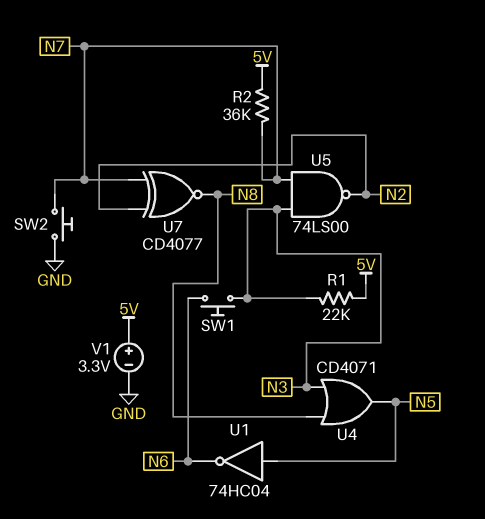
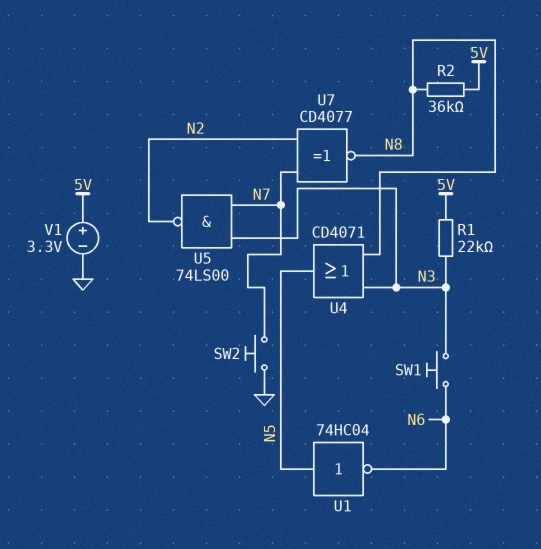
R2: 36k (5V, N7) -> 36k (5V, N8)

